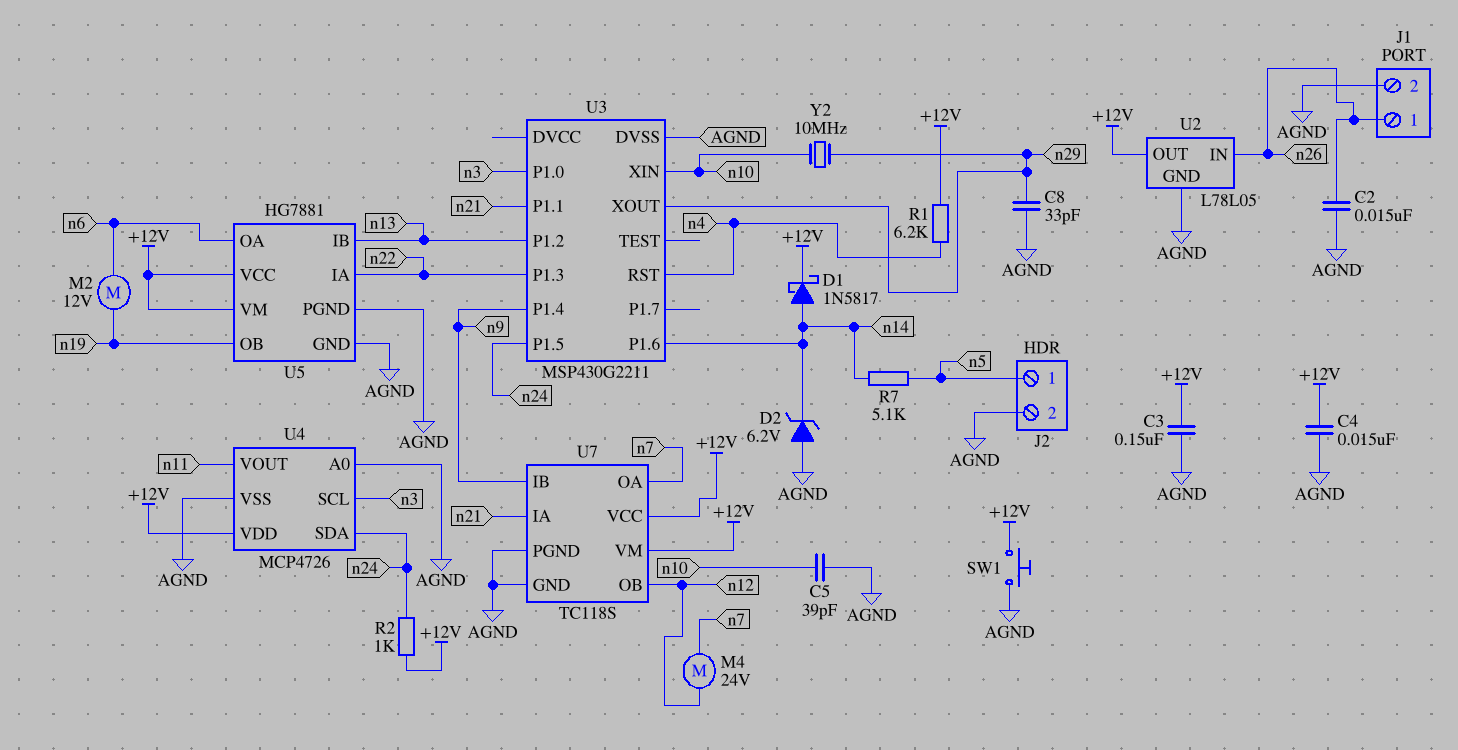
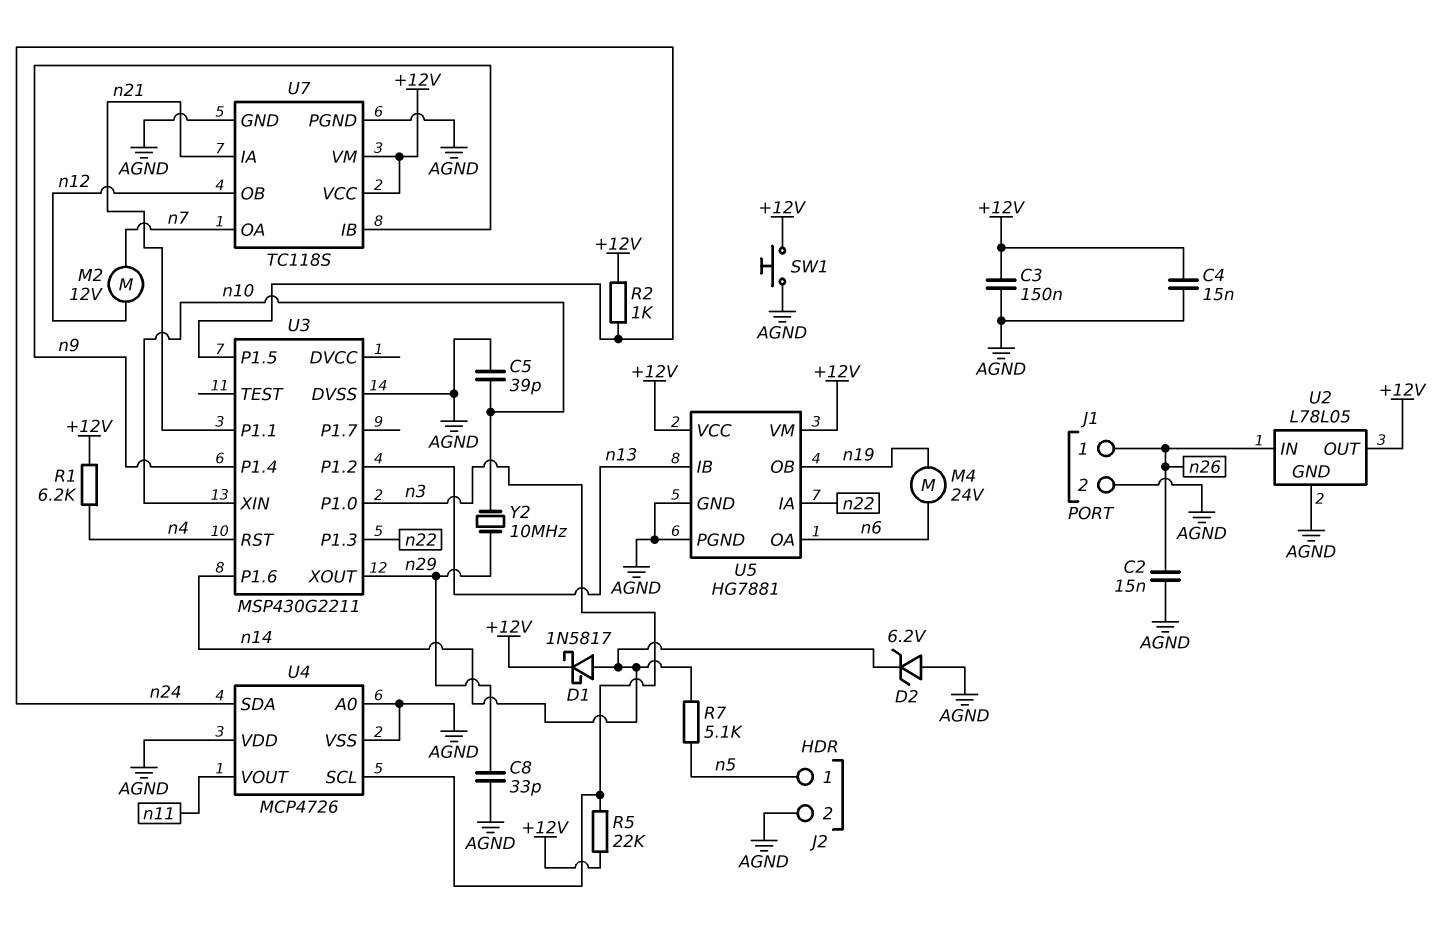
M2: motor 12V (n6, n19) -> motor 12V (n7, n12)
M4: motor 24V (n7, n12) -> motor 24V (n6, n19)
R5: none -> 22k (+12V, n3)
U4 pin VDD: +12V -> AGND

